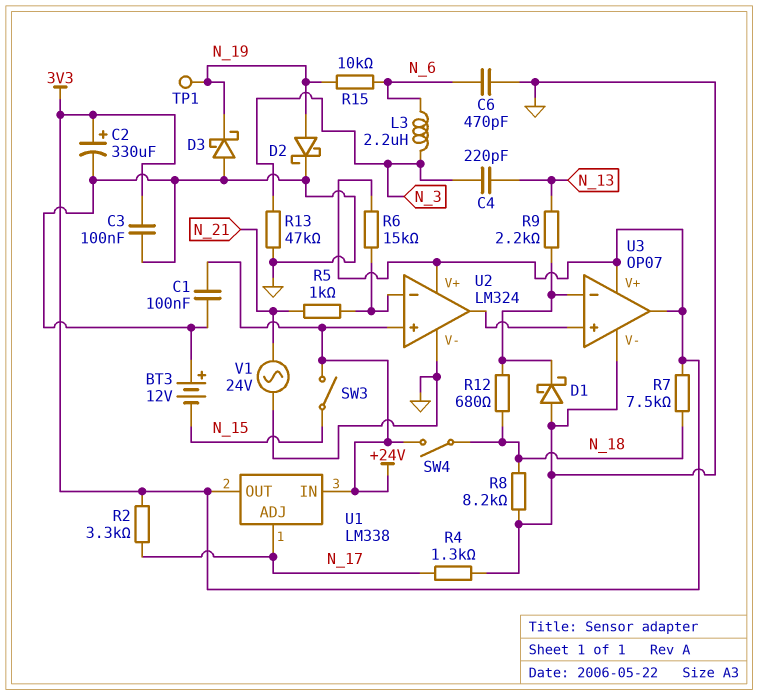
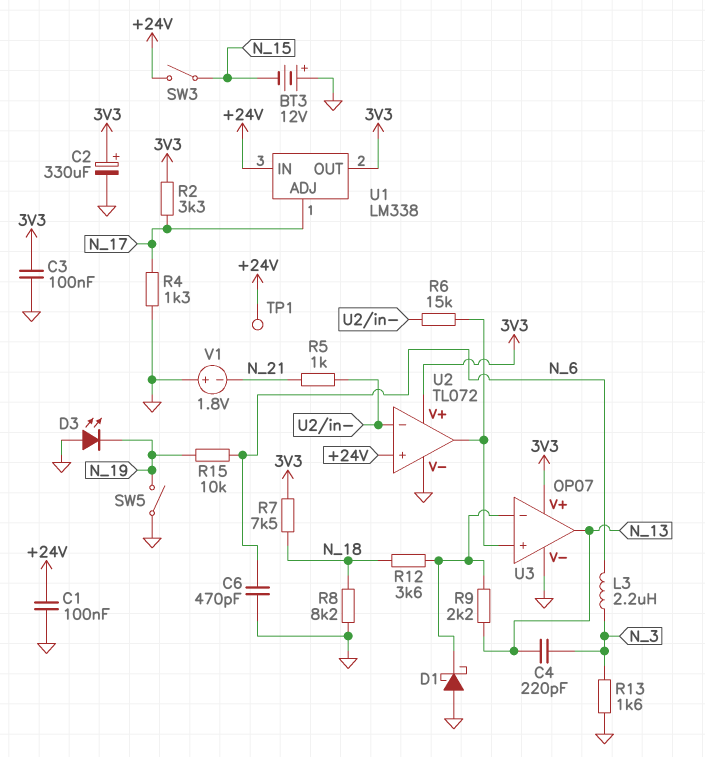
D2: schottky (A N_19, K GND) -> none
D3: schottky (A GND, K N_19) -> LED (A GND, K N_19)
R6: 15k (3V3, U2/in-) -> 15k (U2/in-, U2/out)
R12: 680 (N_18, U3/in-) -> 3.6k (N_18, U3/in-)
R13: 47k (GND, N_3) -> 1.6k (GND, N_3)
SW4: switch (+24V, N_18) -> none
SW5: none -> switch (GND, N_19)
TP1: test point (N_19) -> test point (+24V)
U2: LM324 -> TL072
U3 pin out: 3V3 -> N_13
V1: AC 24V (GND, N_21) -> 1.8V (plus GND, minus N_21)

